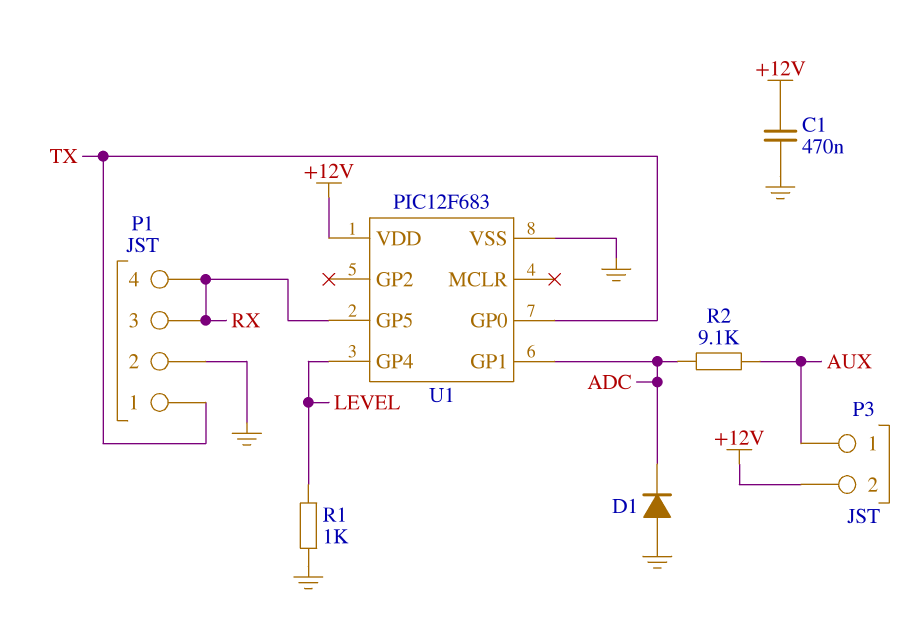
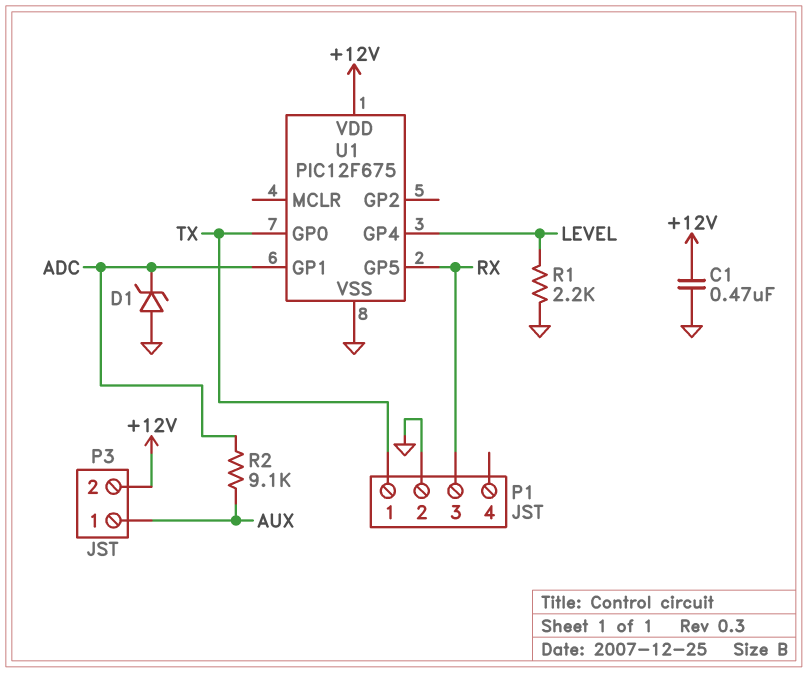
D1: diode (A GND, K ADC) -> zener (A GND, K ADC)
P1 pin 4: RX -> none
R1: 1k (GND, LEVEL) -> 2.2k (GND, LEVEL)
U1: PIC12F683 -> PIC12F675

